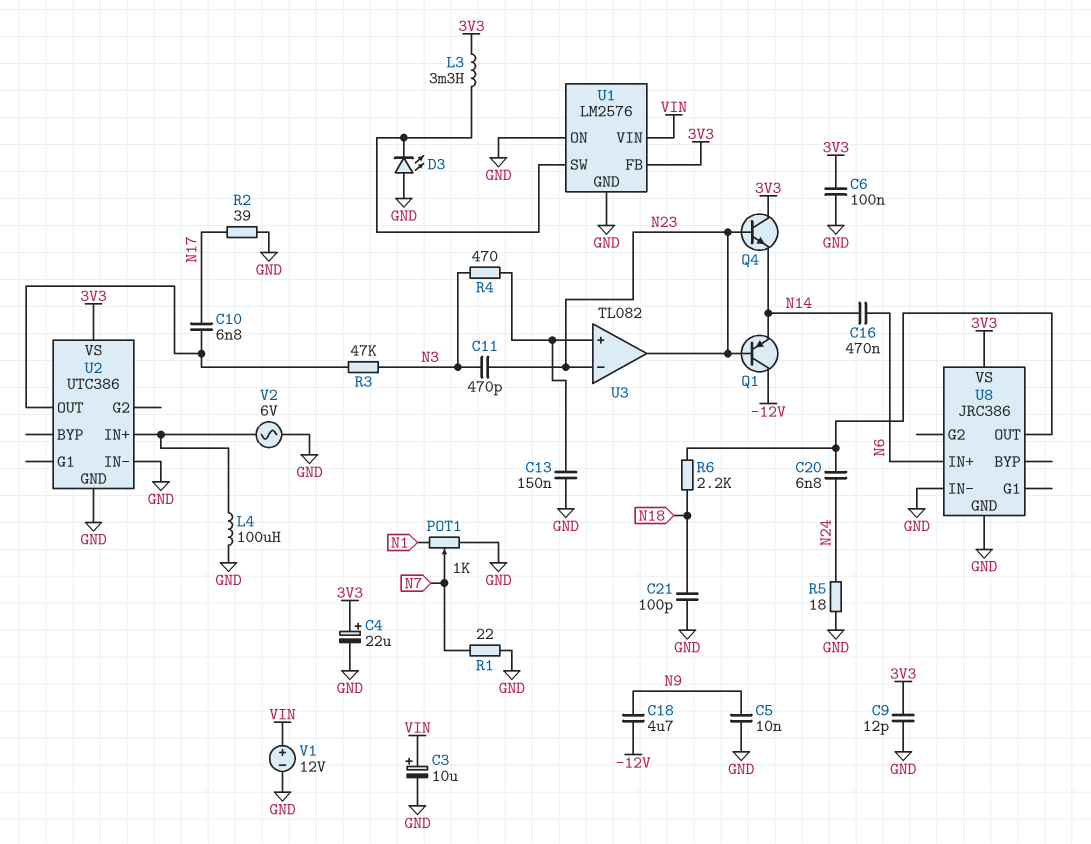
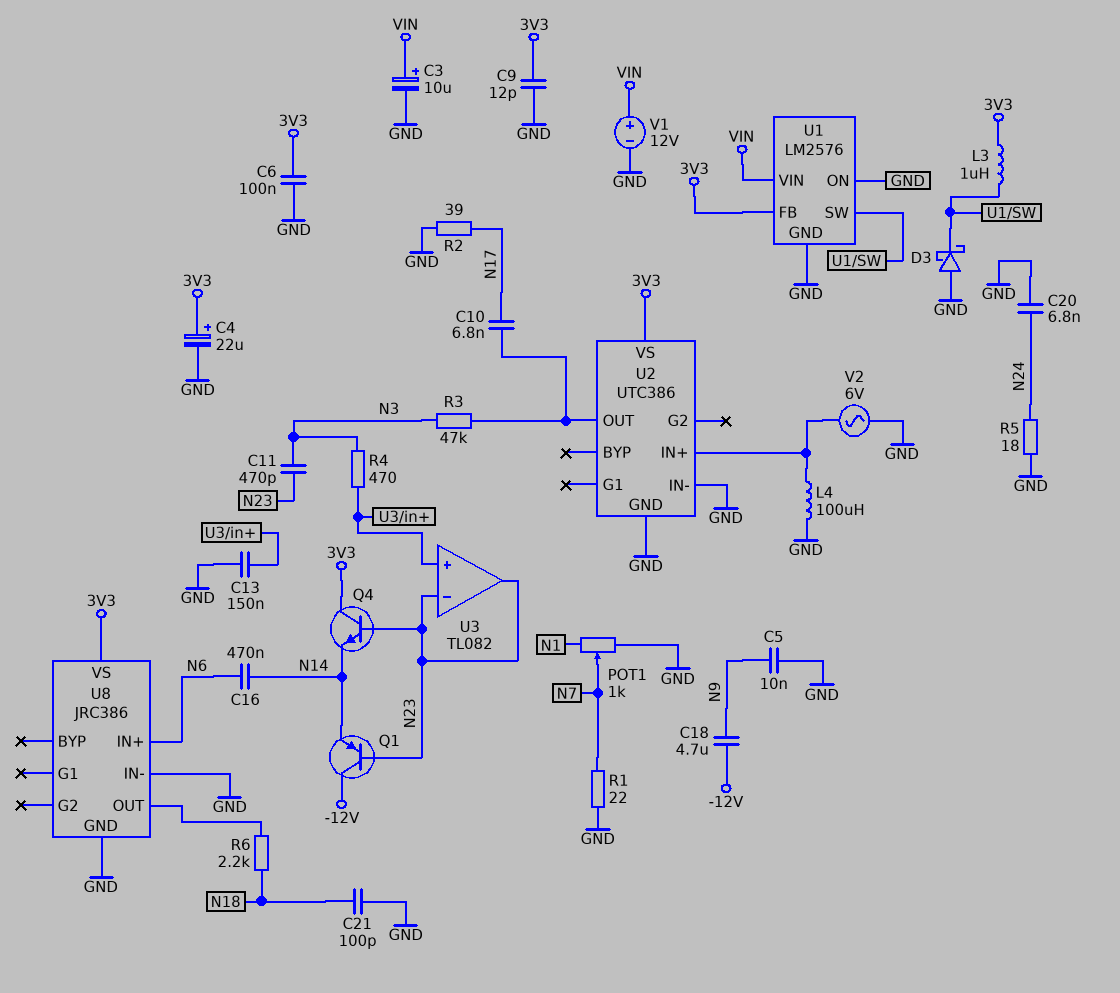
C20: 6.8nF (N24, U8/OUT) -> 6.8nF (GND, N24)
D3: LED (A GND, K U1/SW) -> schottky (A GND, K U1/SW)
L3: 3.3mH (3V3, U1/SW) -> 1uH (3V3, U1/SW)

